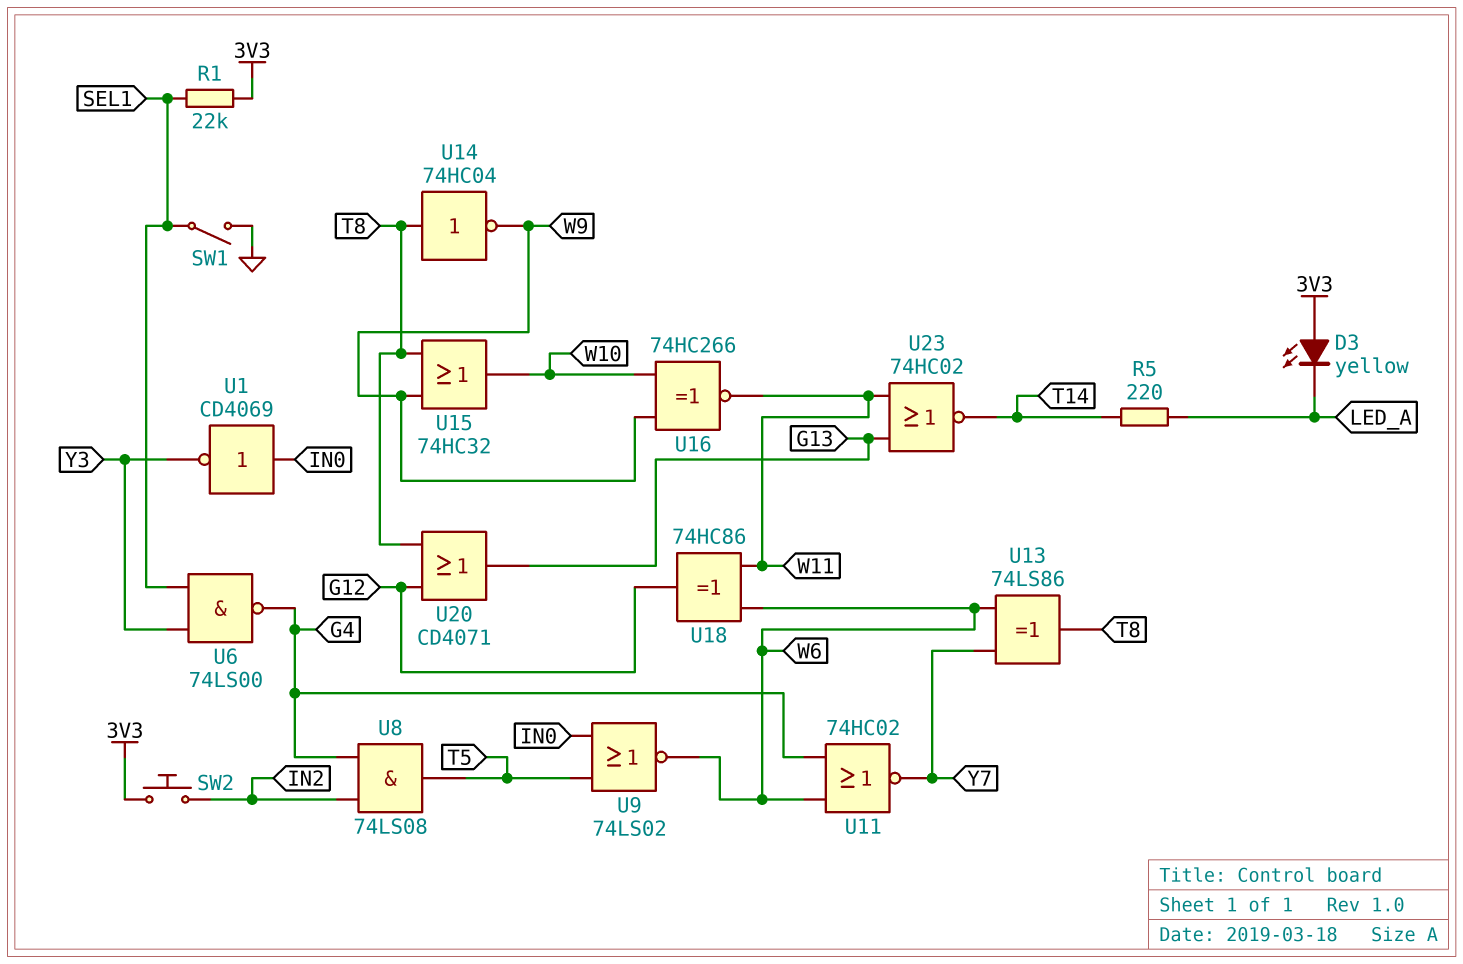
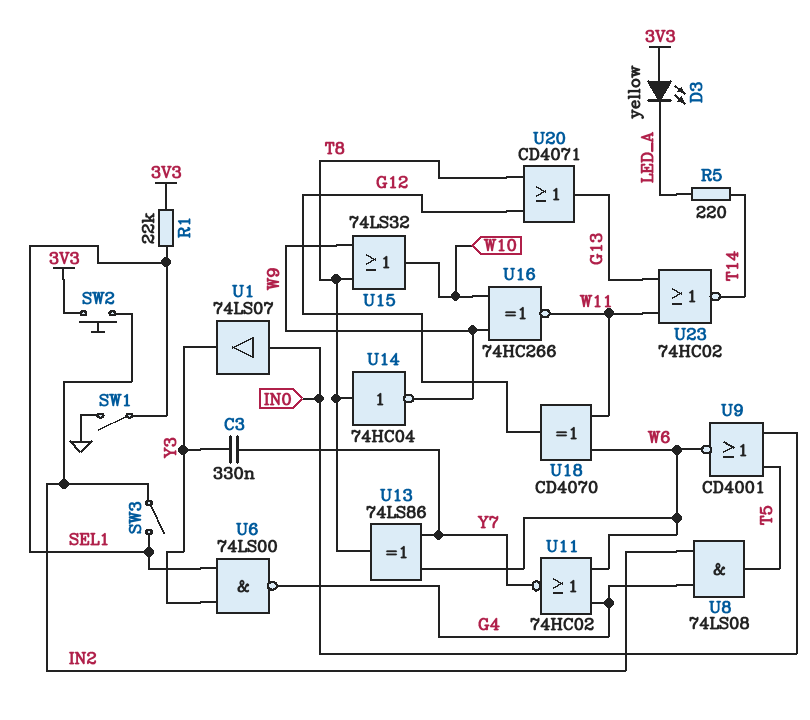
C3: none -> 330nF (Y3, Y7)
SW3: none -> switch (IN2, SEL1)
U1: NOT CD4069 (in IN0, out Y3) -> buffer 74LS07 (in IN0, out Y3)
U9: NOR 74LS02 (in IN0, in T5, out W6) -> NOR CD4001 (in IN0, in T5, out W6)
U15: OR 74HC32 (in T8, in W9, out W10) -> OR 74LS32 (in T8, in W9, out W10)
U18: XOR 74HC86 (in W6, in W11, out G12) -> XOR CD4070 (in W6, in W11, out G12)

